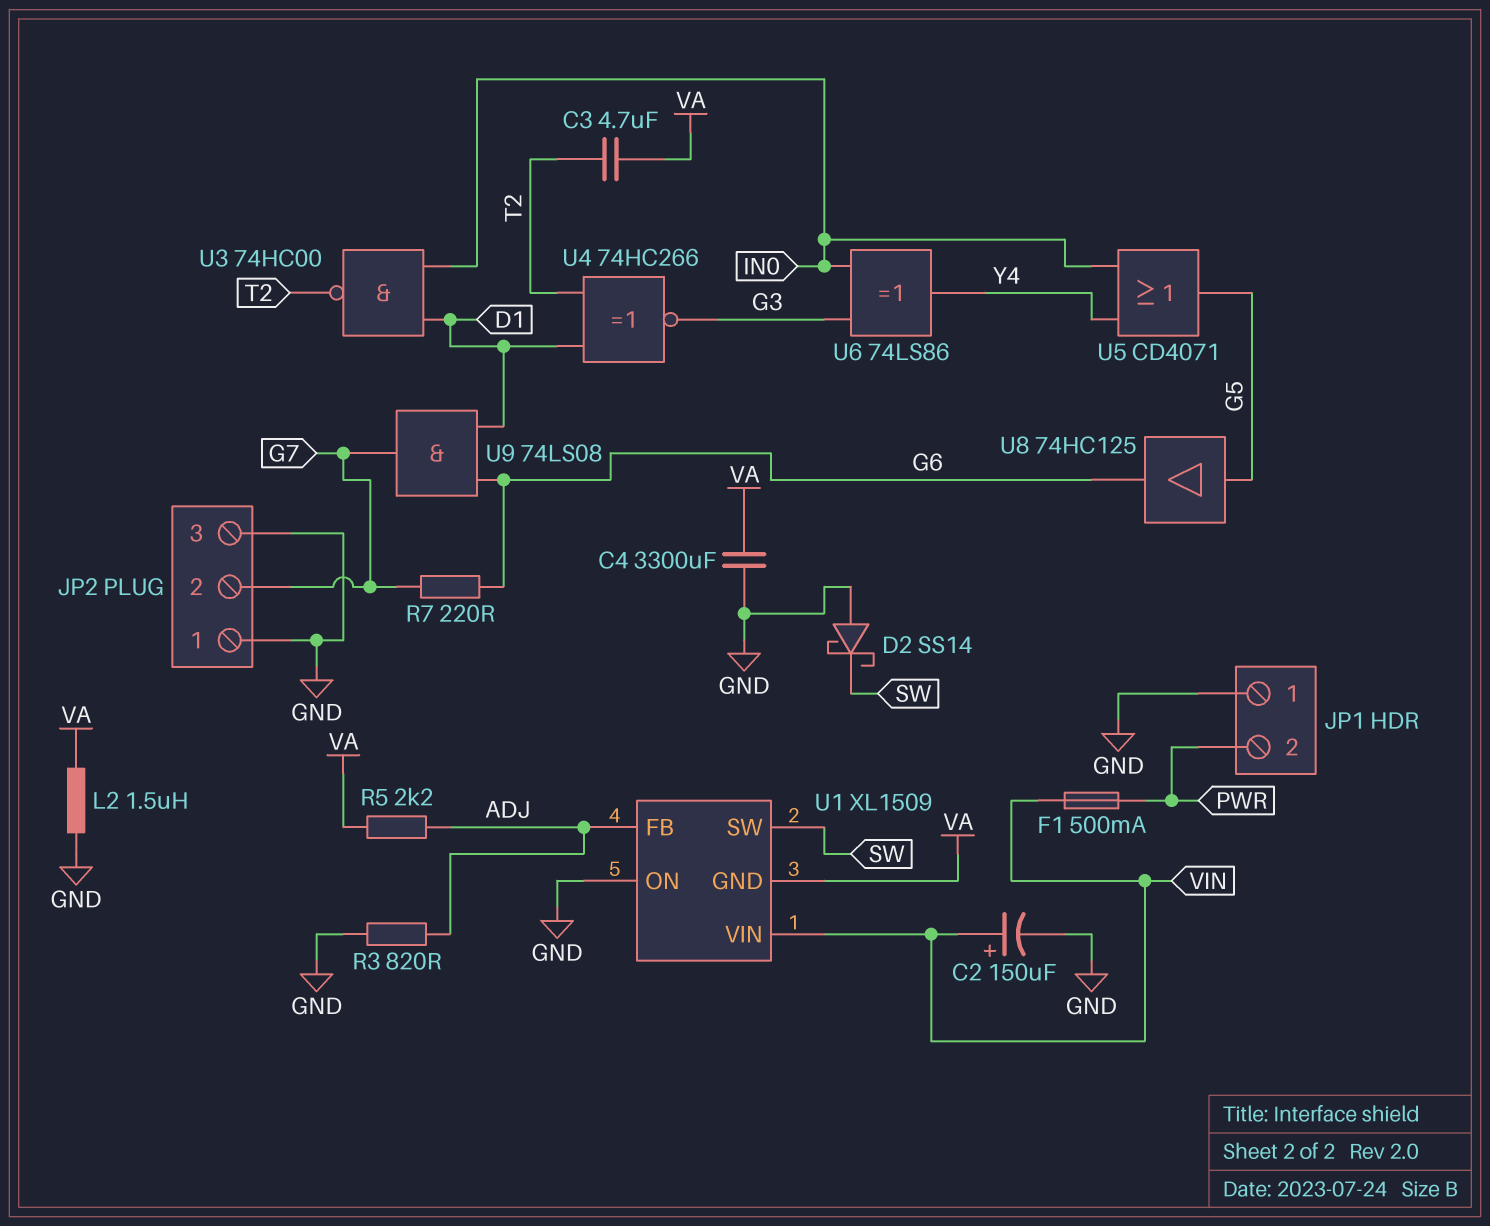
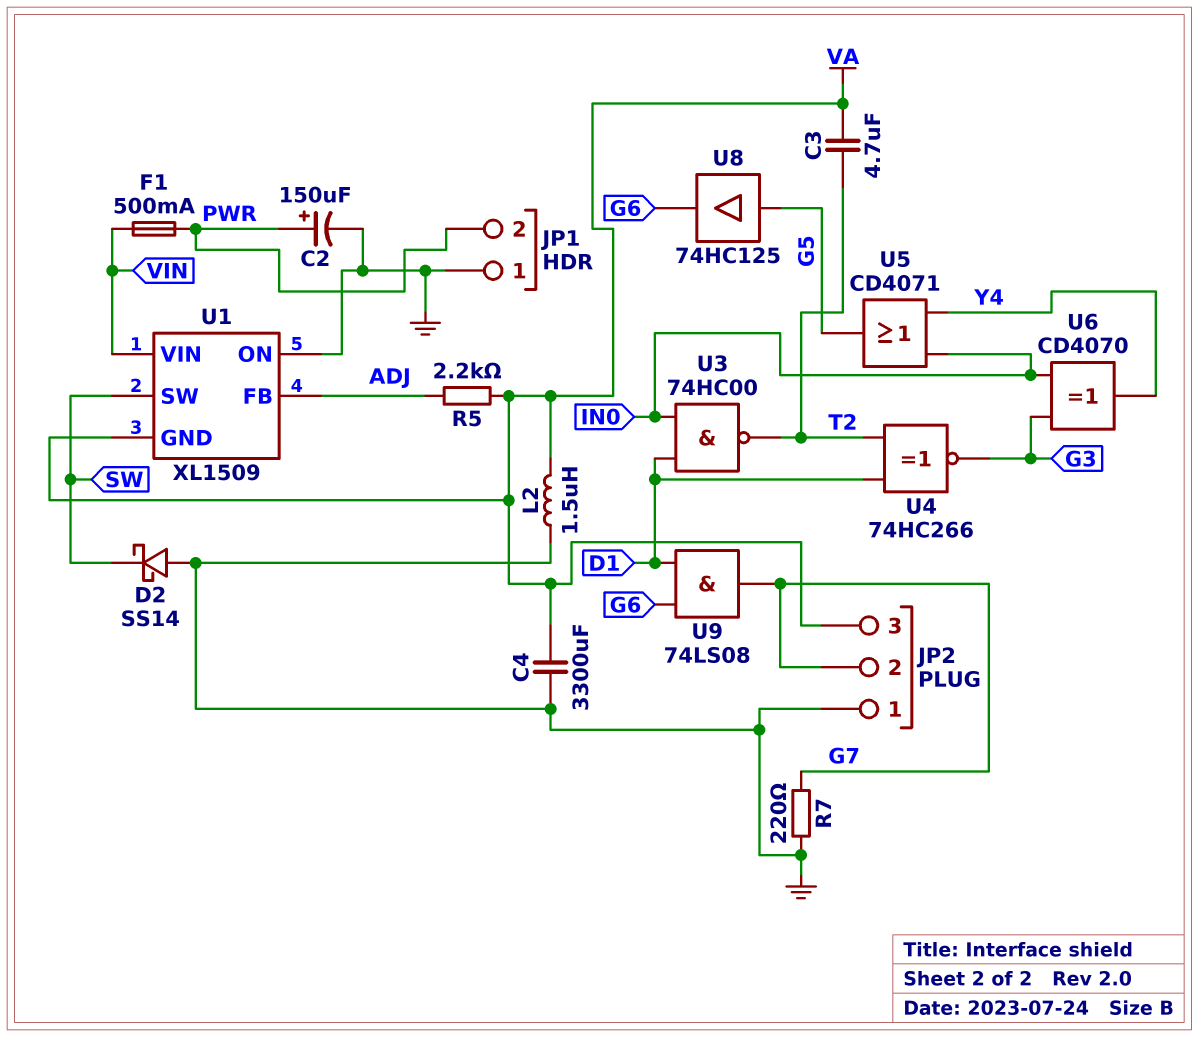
C2: 150uF (plus VIN, minus GND) -> 150uF (plus PWR, minus GND)
JP2 pin 3: GND -> VA
R3: 820 (ADJ, GND) -> none
R7: 220 (G6, G7) -> 220 (G7, GND)
U6: XOR 74LS86 (in G3, in IN0, out Y4) -> XOR CD4070 (in G3, in IN0, out Y4)

